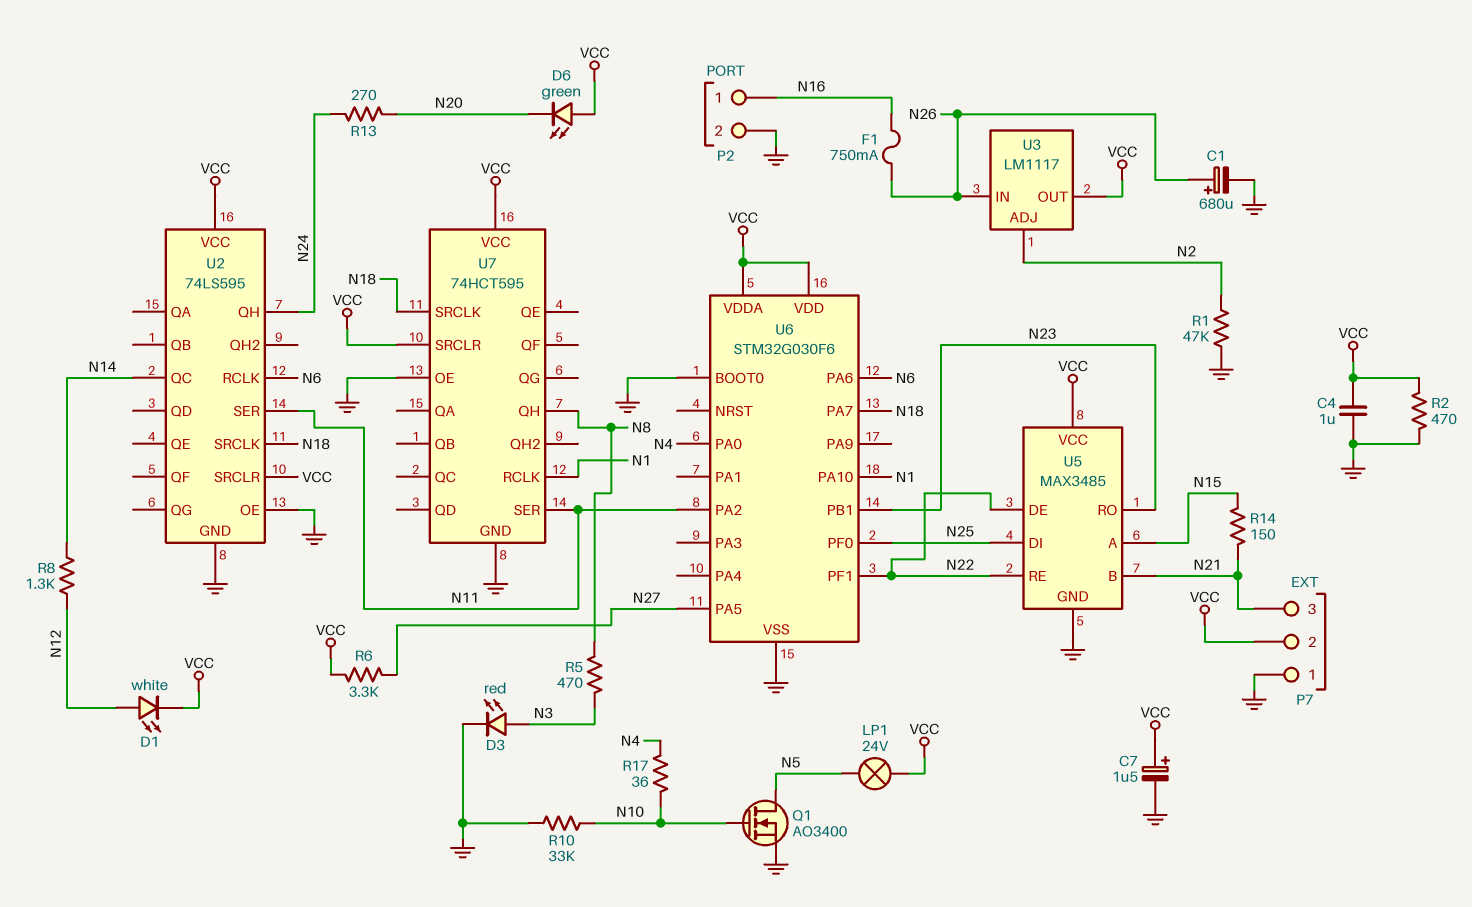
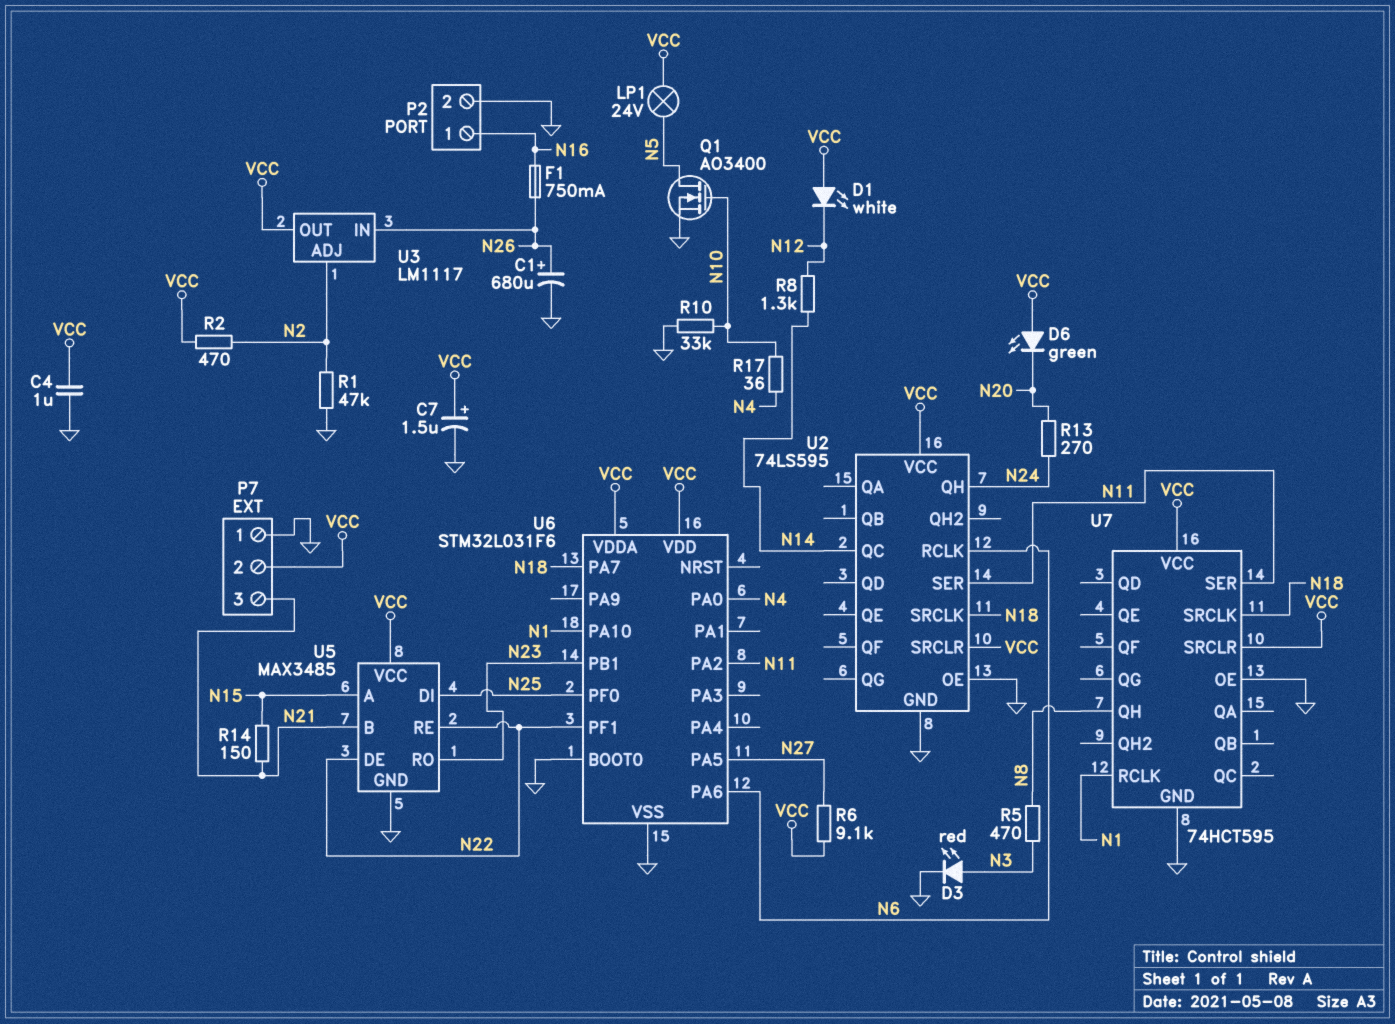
D1: LED white (A N12, K VCC) -> LED white (A VCC, K N12)
R2: 470 (GND, VCC) -> 470 (N2, VCC)
R6: 3.3k (N27, VCC) -> 9.1k (N27, VCC)
U6: STM32G030F6 -> STM32L031F6

